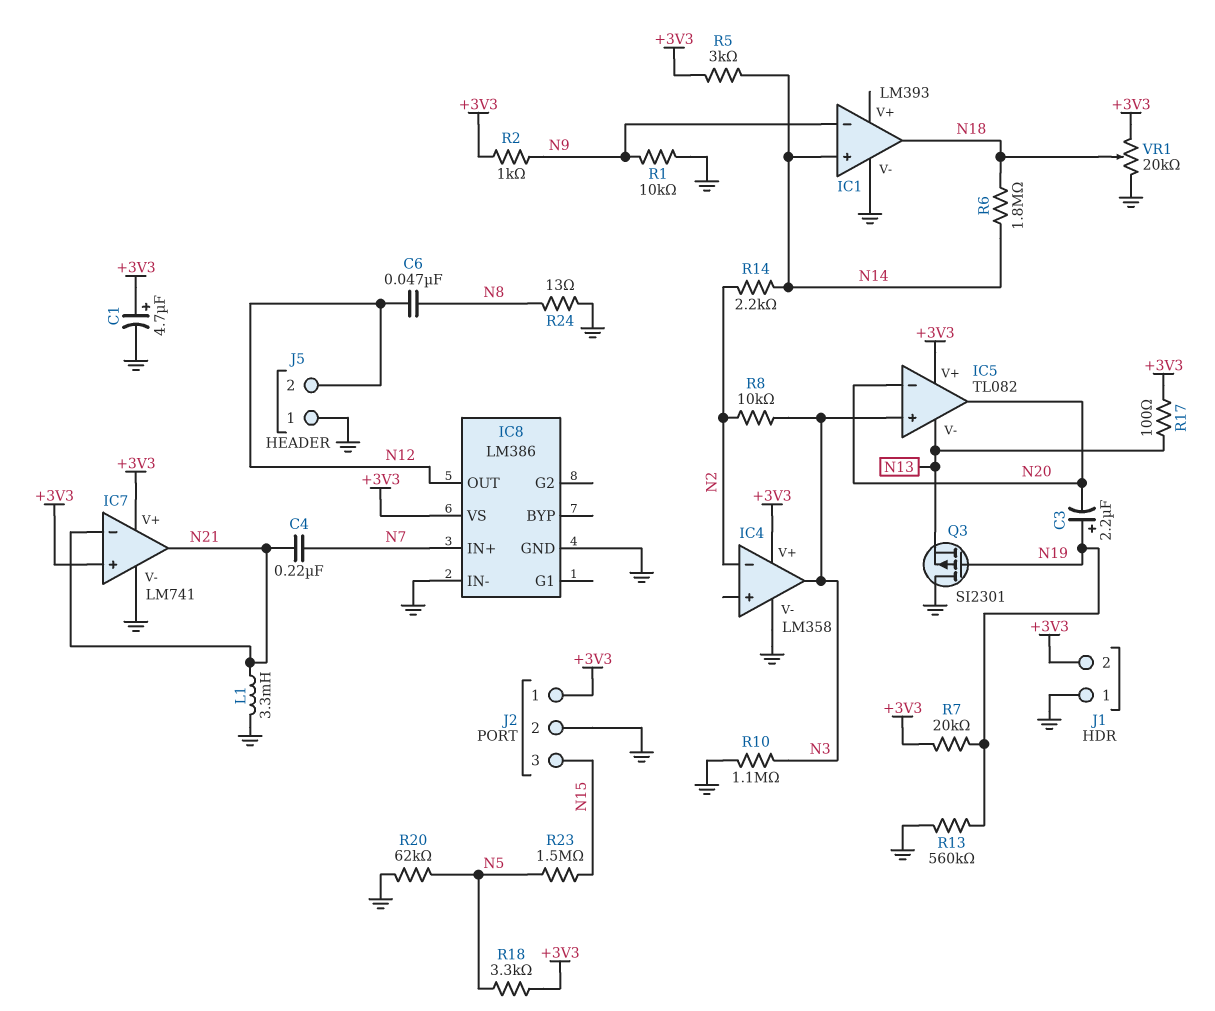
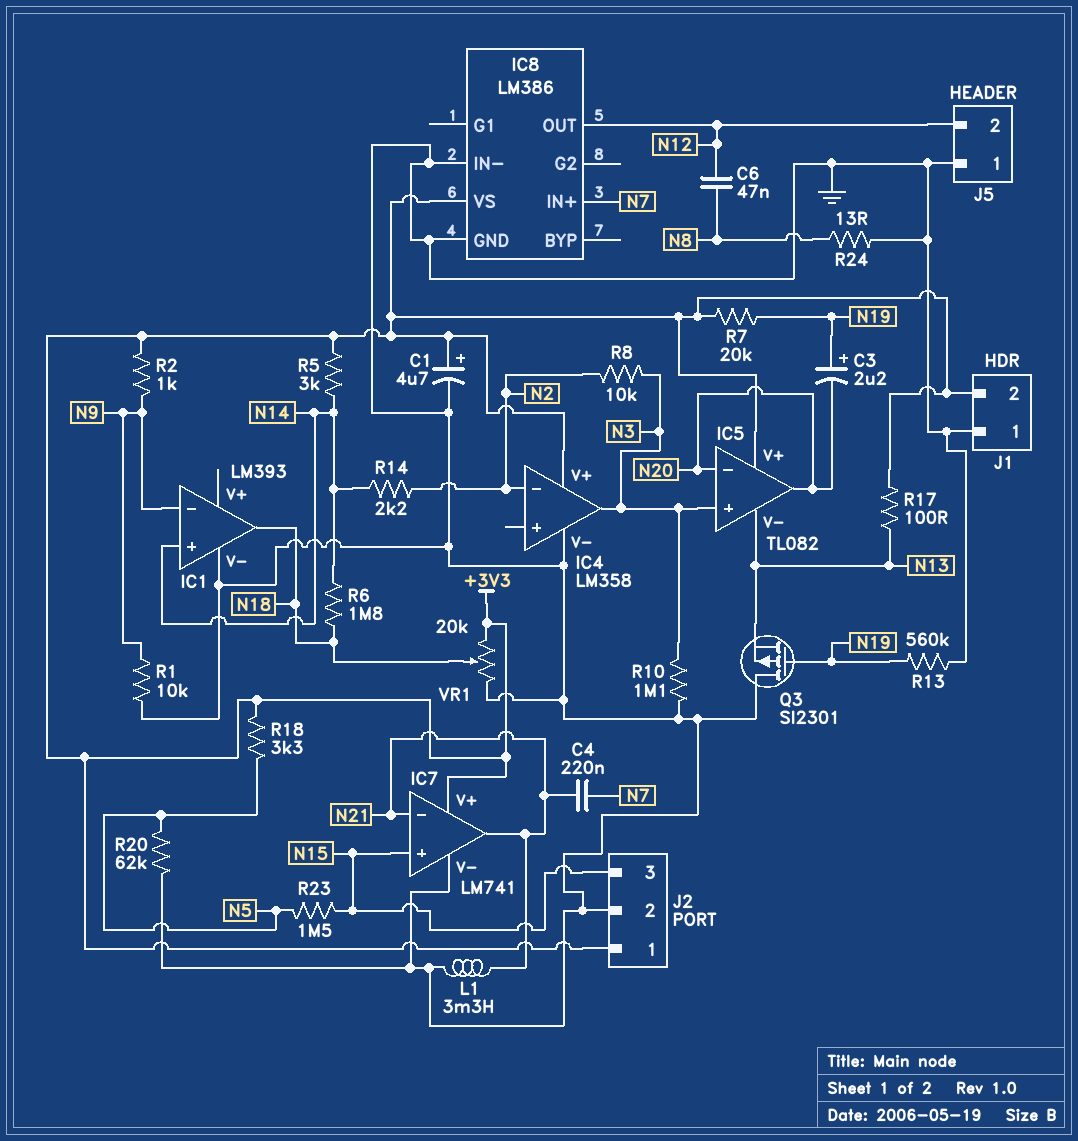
IC7 pin in+: +3V3 -> N15

